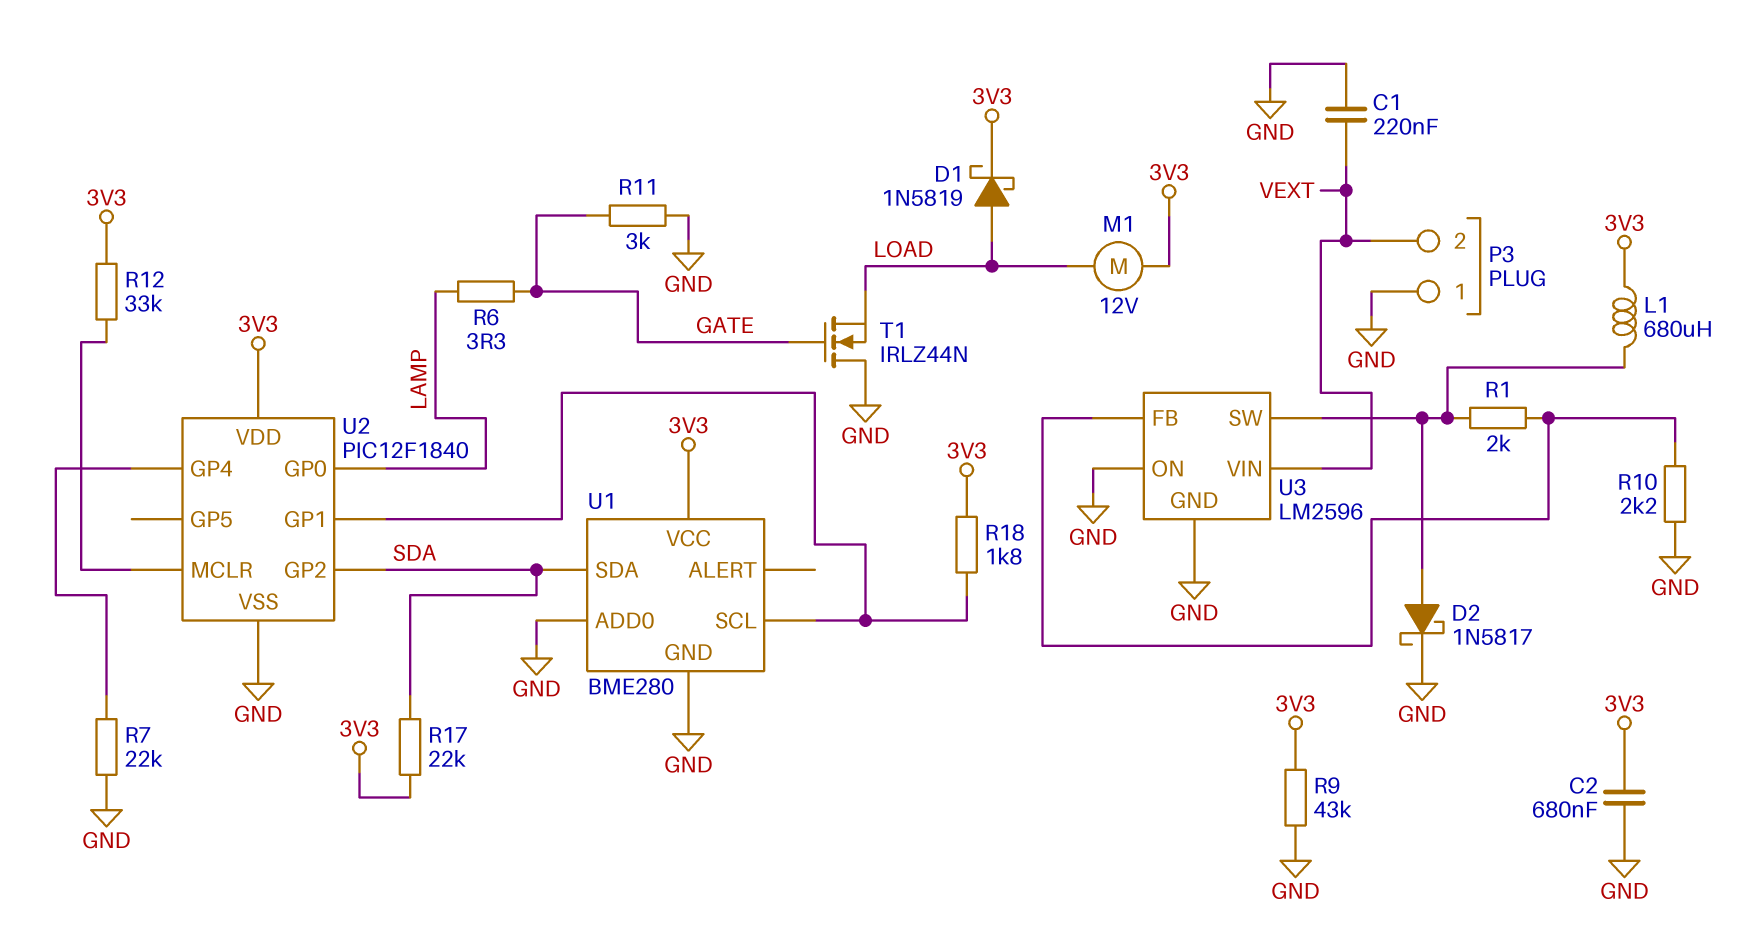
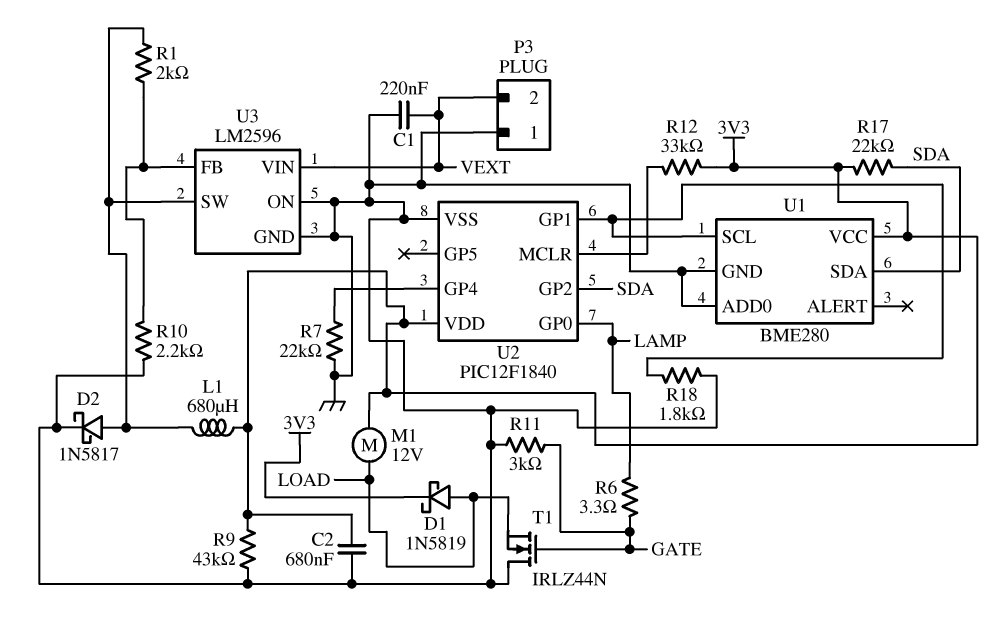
R18: 1.8k (3V3, U1/SCL) -> 1.8k (GND, U1/SCL)

